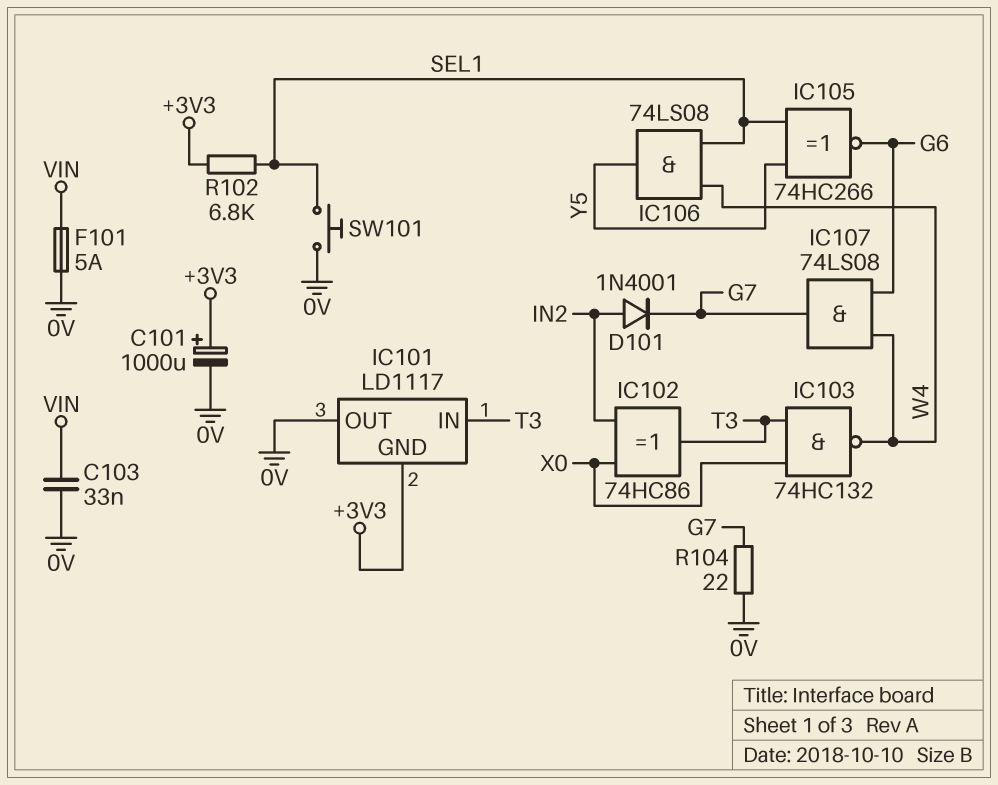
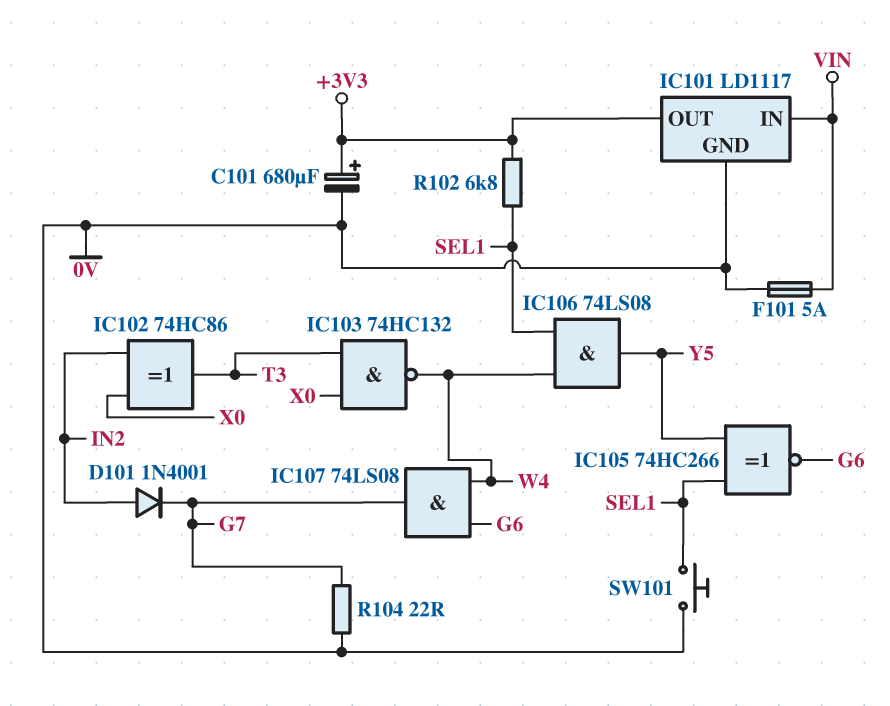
C101: 1000uF (plus +3V3, minus 0V) -> 680uF (plus +3V3, minus 0V)
C103: 33nF (0V, VIN) -> none
IC101 pin GND: +3V3 -> 0V
IC101 pin IN: T3 -> VIN
IC101 pin OUT: 0V -> +3V3

